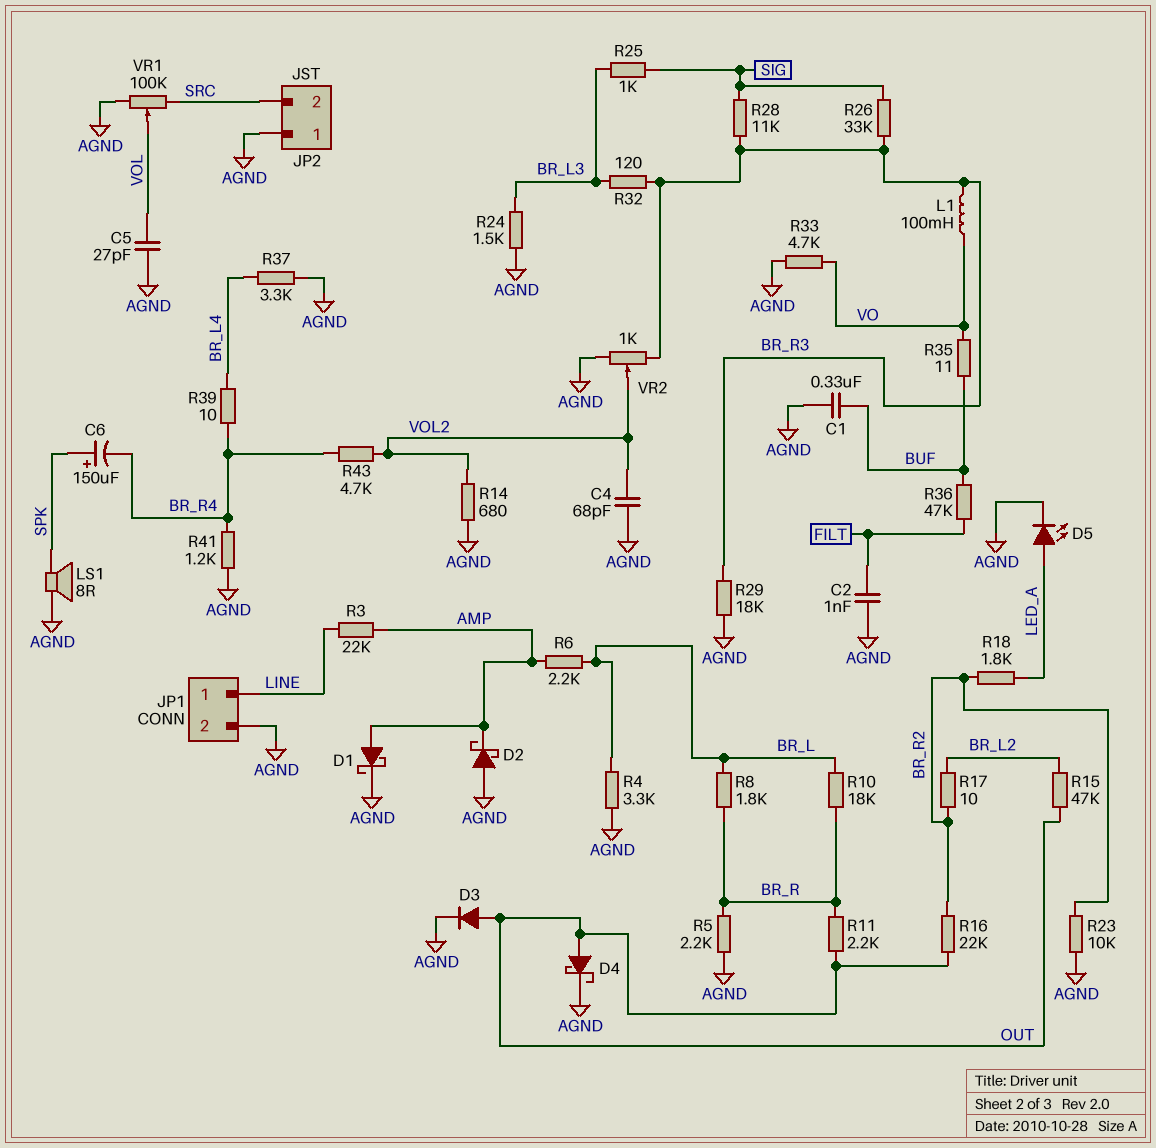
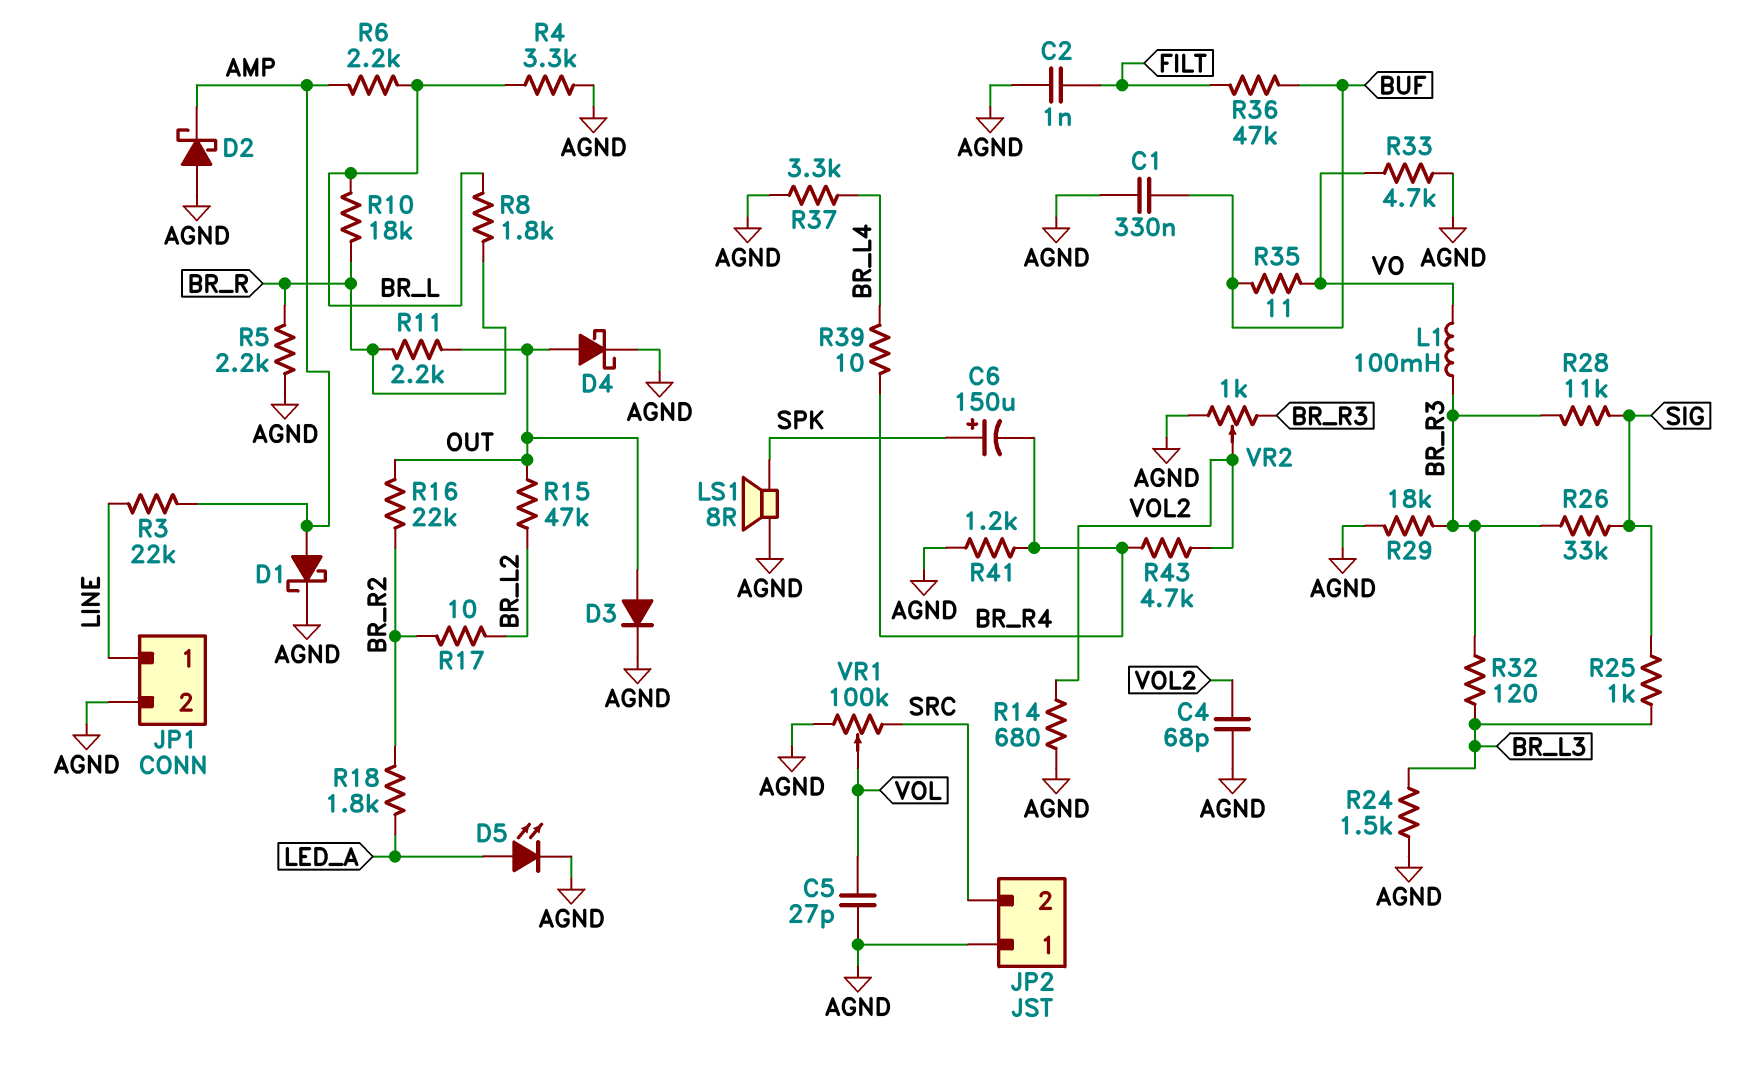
R23: 10k (AGND, BR_R2) -> none

